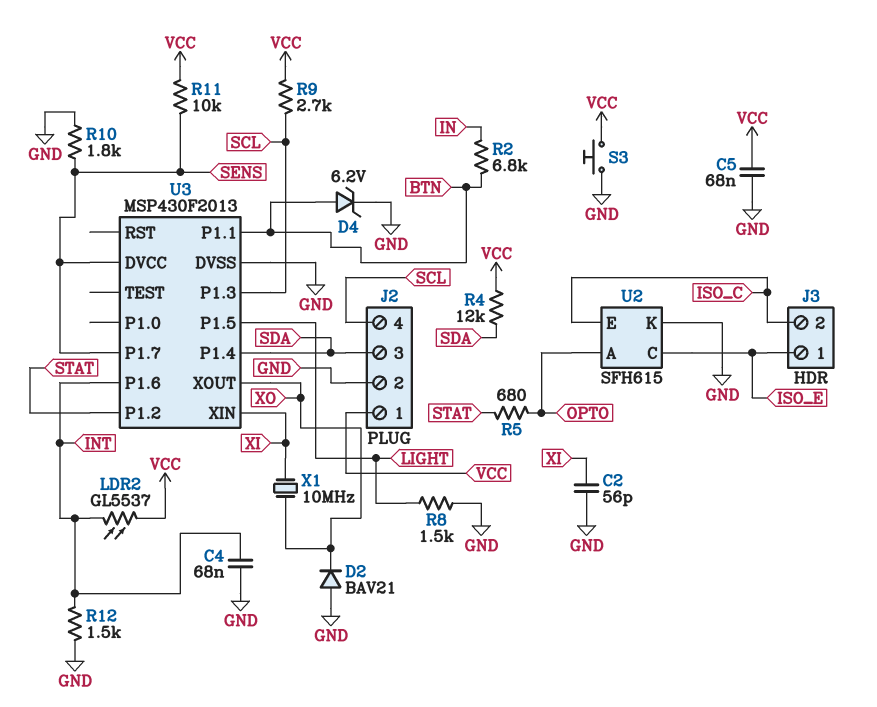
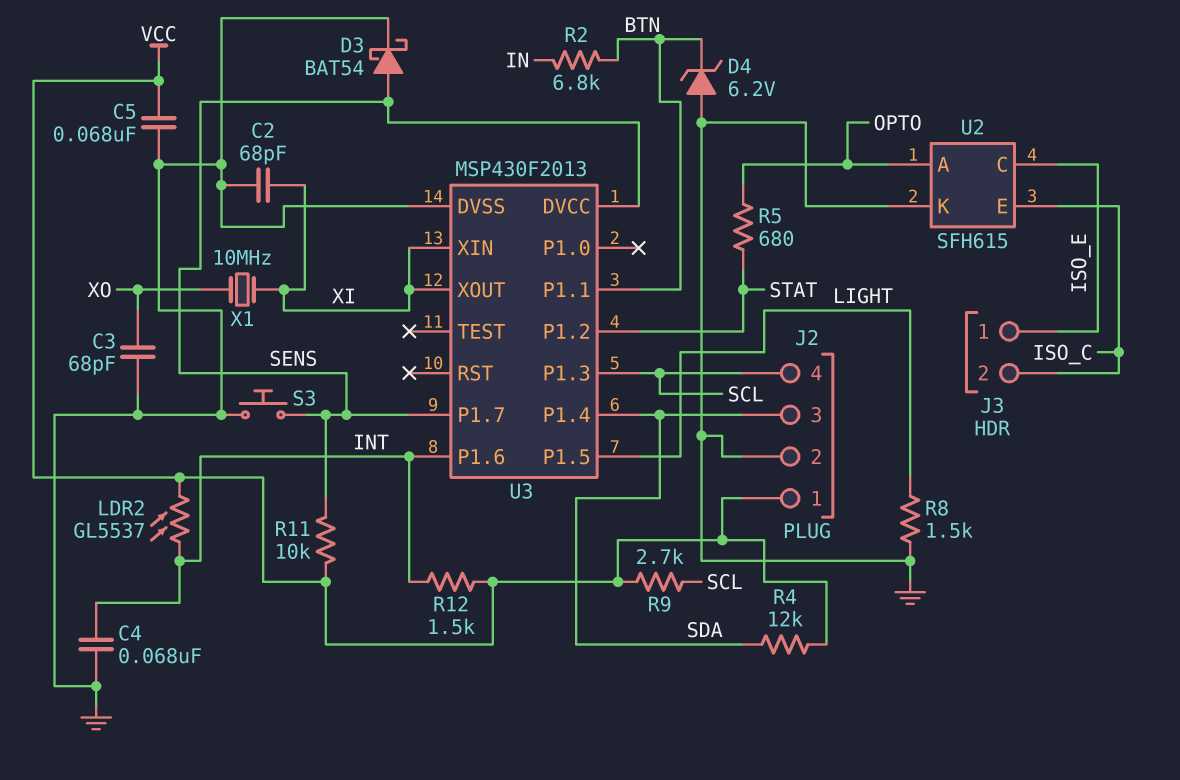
C2: 56pF (GND, XI) -> 68pF (GND, XI)
C3: none -> 68pF (GND, XO)
D2: diode BAV21 (A GND, K XO) -> none
D3: none -> schottky BAT54 (A SENS, K GND)
D4: zener 6.2V (A BTN, K GND) -> zener 6.2V (A GND, K BTN)
R10: 1.8k (GND, SENS) -> none
R12: 1.5k (GND, INT) -> 1.5k (INT, VCC)
S3: button (GND, VCC) -> button (GND, SENS)
U3 pin XOUT: XO -> XI

